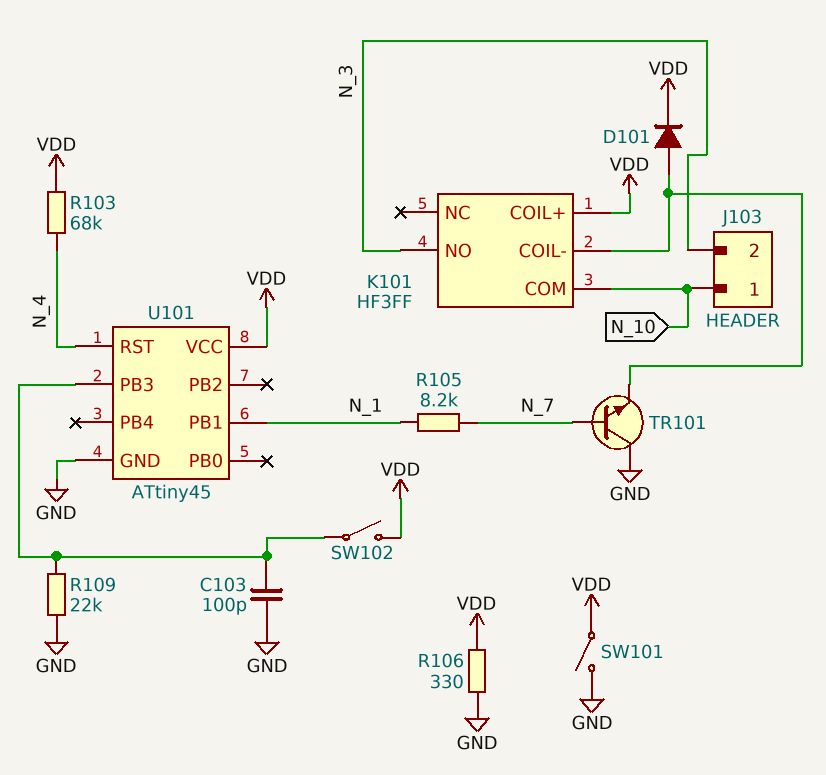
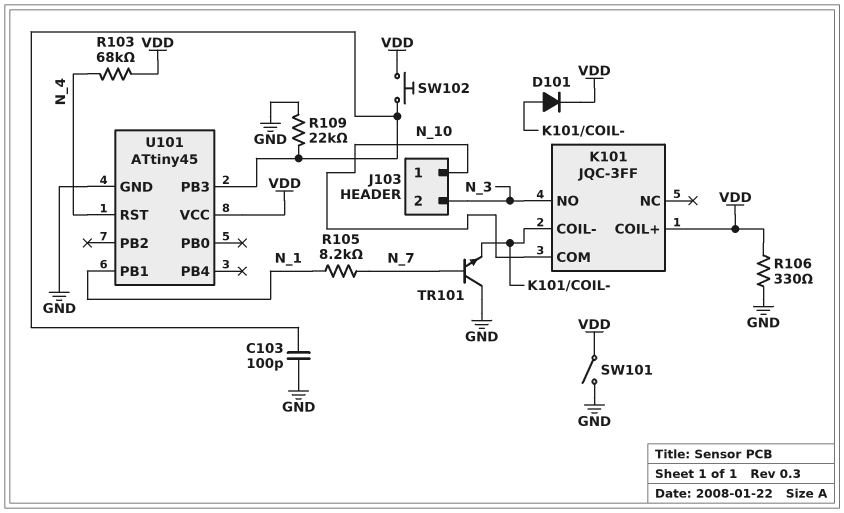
K101: HF3FF -> JQC-3FF
SW102: switch (U101/PB3, VDD) -> button (U101/PB3, VDD)

